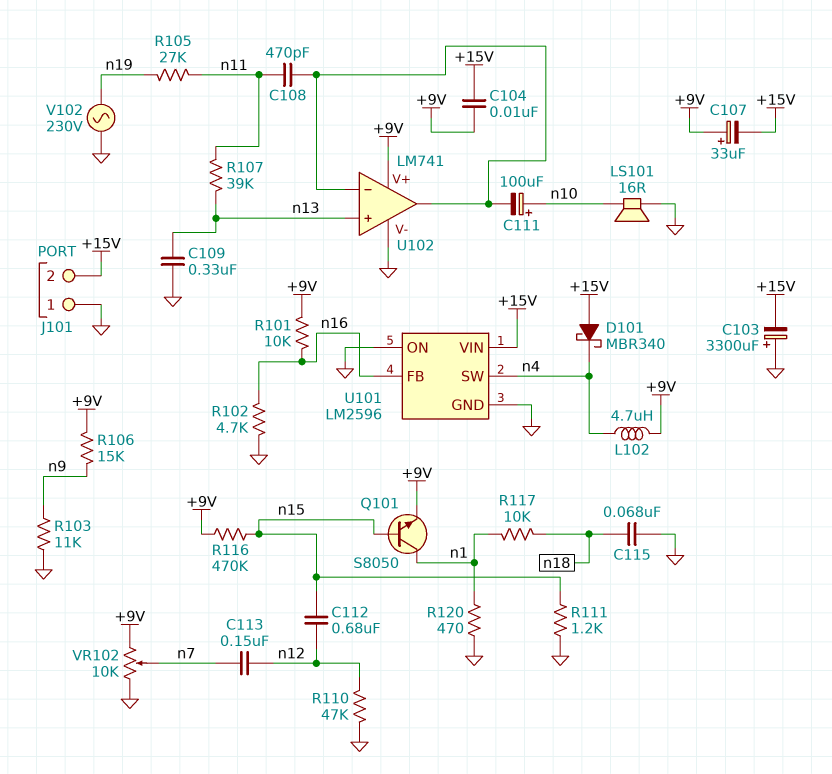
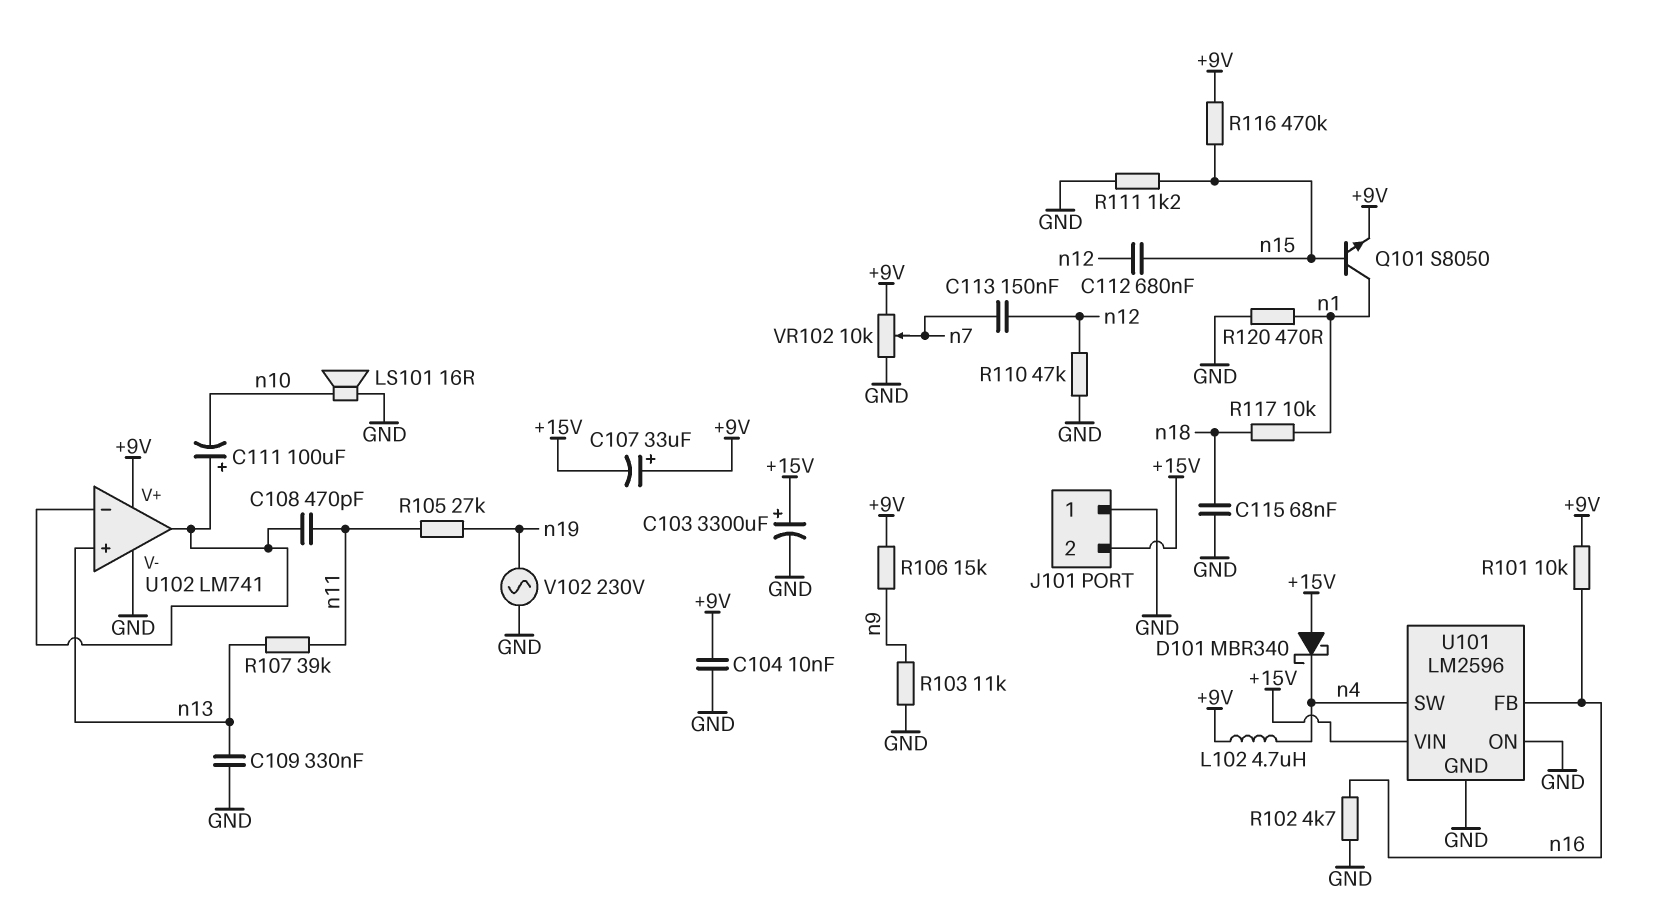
C103: 3300uF (plus GND, minus +15V) -> 3300uF (plus +15V, minus GND)
C104: 10nF (+9V, +15V) -> 10nF (+9V, GND)
C111: 100uF (plus n10, minus U102/in-) -> 100uF (plus U102/in-, minus n10)

